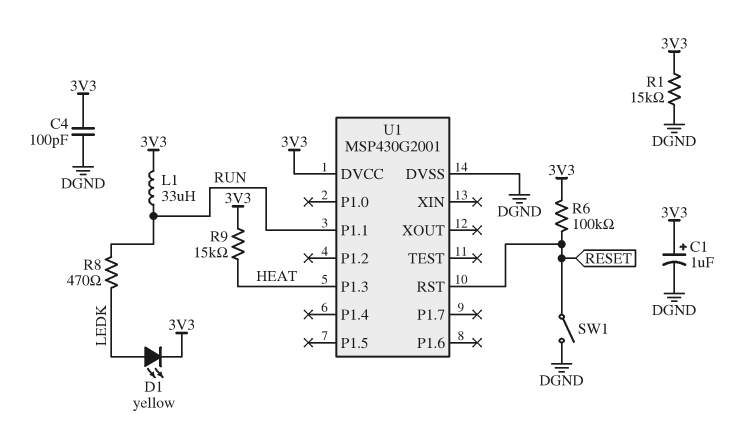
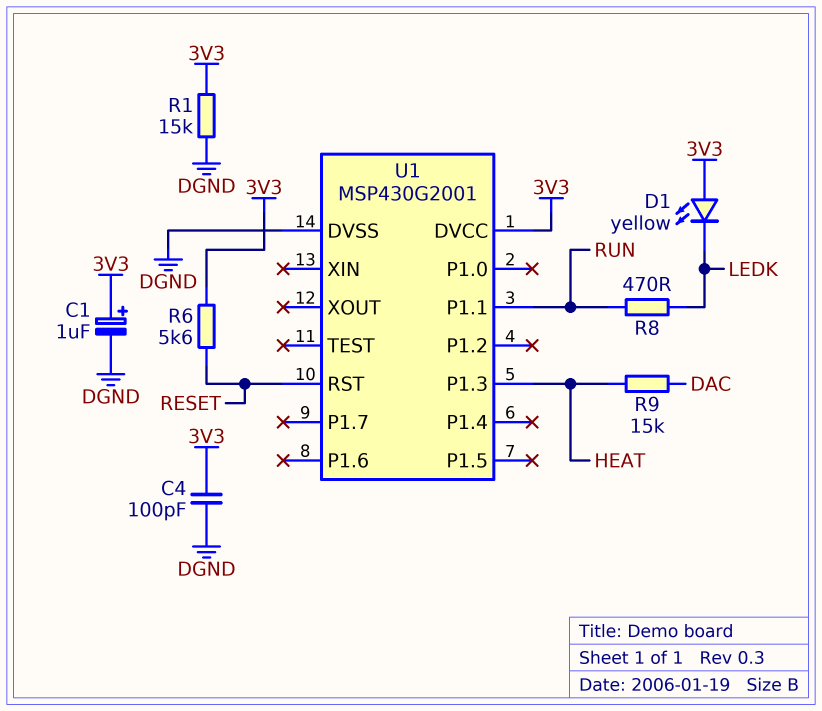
D1: LED yellow (A LEDK, K 3V3) -> LED yellow (A 3V3, K LEDK)
L1: 33uH (3V3, RUN) -> none
R6: 100k (3V3, RESET) -> 5.6k (3V3, RESET)
R9: 15k (3V3, HEAT) -> 15k (DAC, HEAT)
SW1: switch (DGND, RESET) -> none

